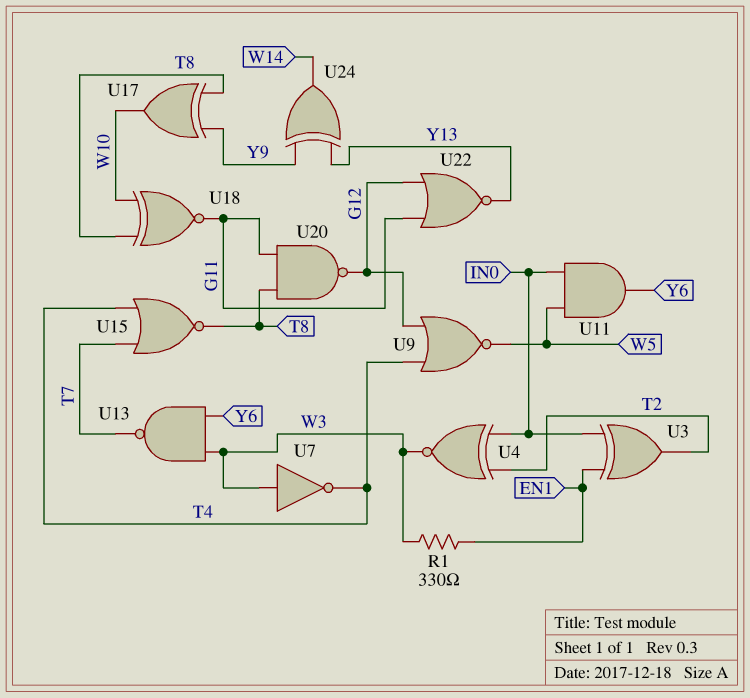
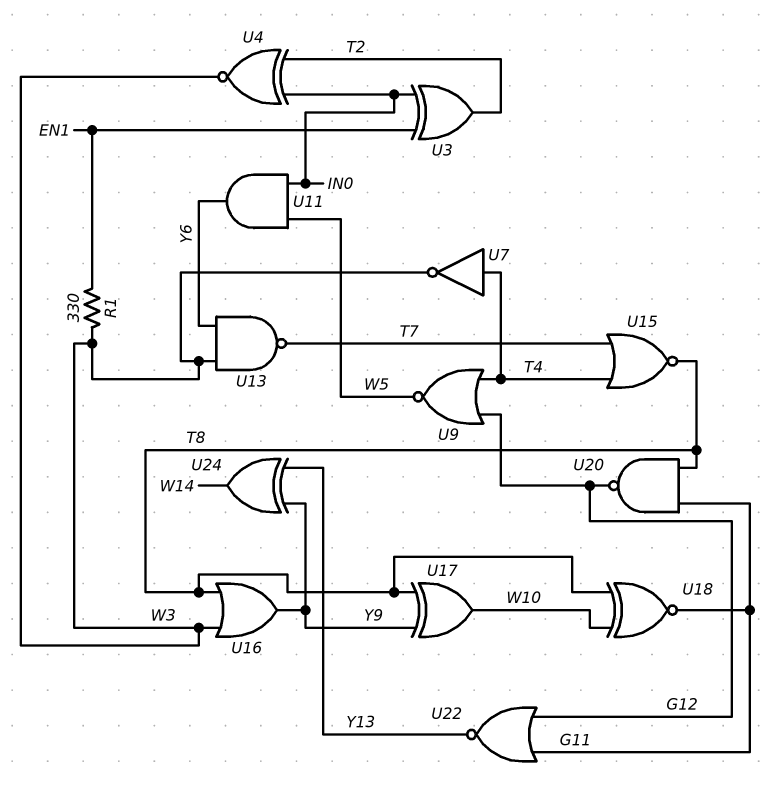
U7: NOT (in W3, out T4) -> NOT (in T4, out W3)
U16: none -> OR (in T8, in W3, out Y9)

